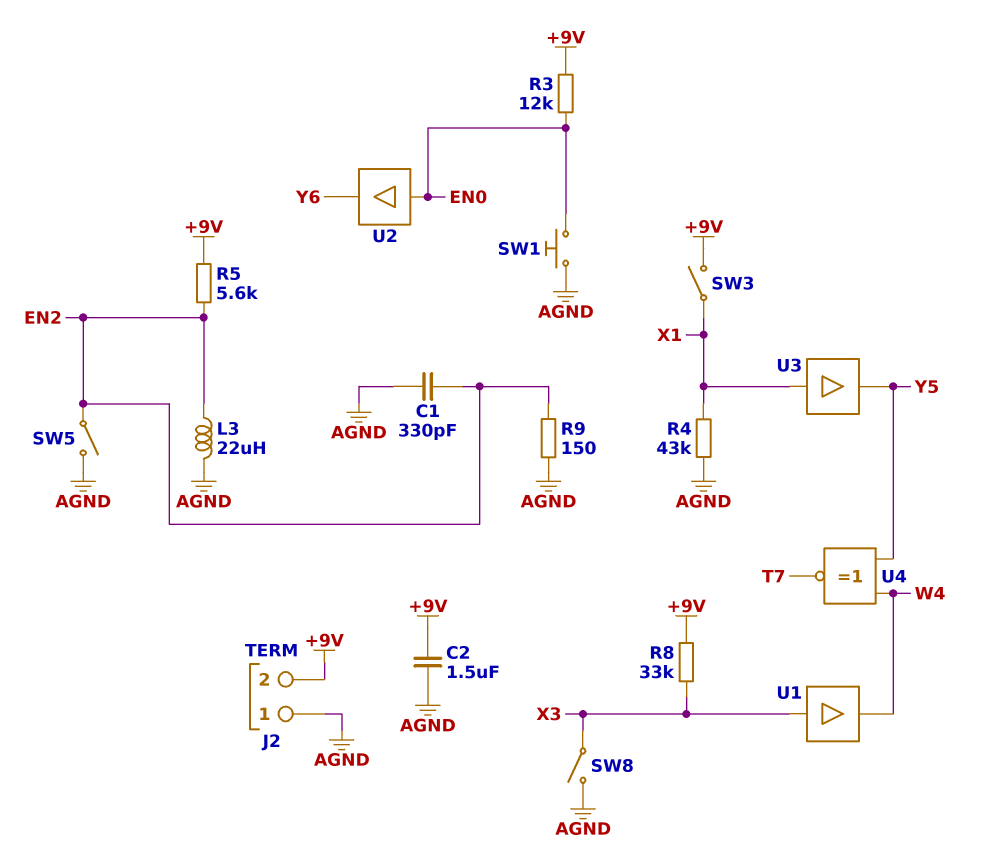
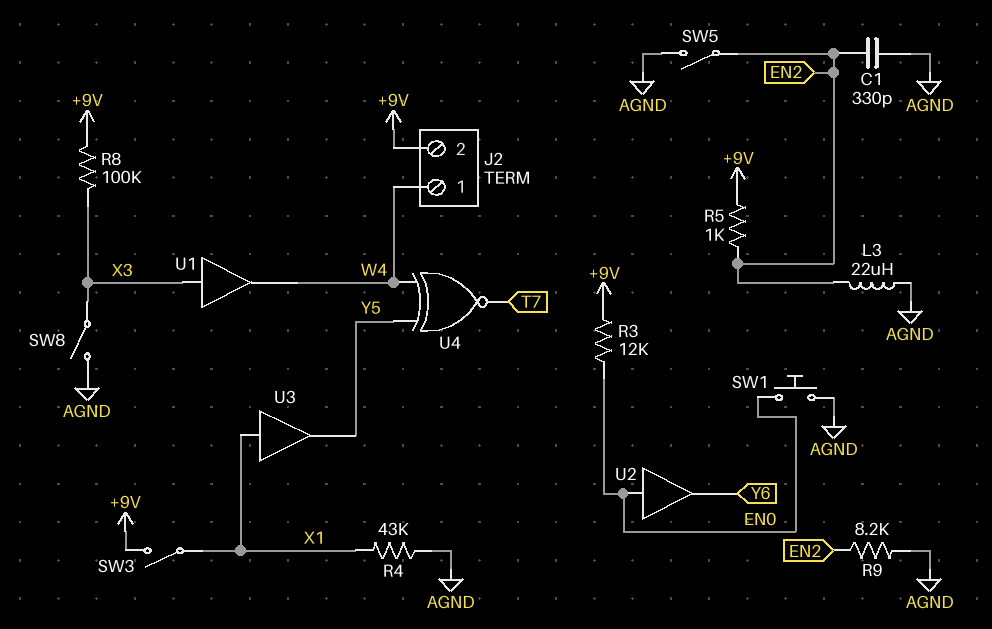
C2: 1.5uF (+9V, AGND) -> none
J2 pin 1: AGND -> W4
R5: 5.6k (+9V, EN2) -> 1k (+9V, EN2)
R8: 33k (+9V, X3) -> 100k (+9V, X3)
R9: 150 (AGND, EN2) -> 8.2k (AGND, EN2)

